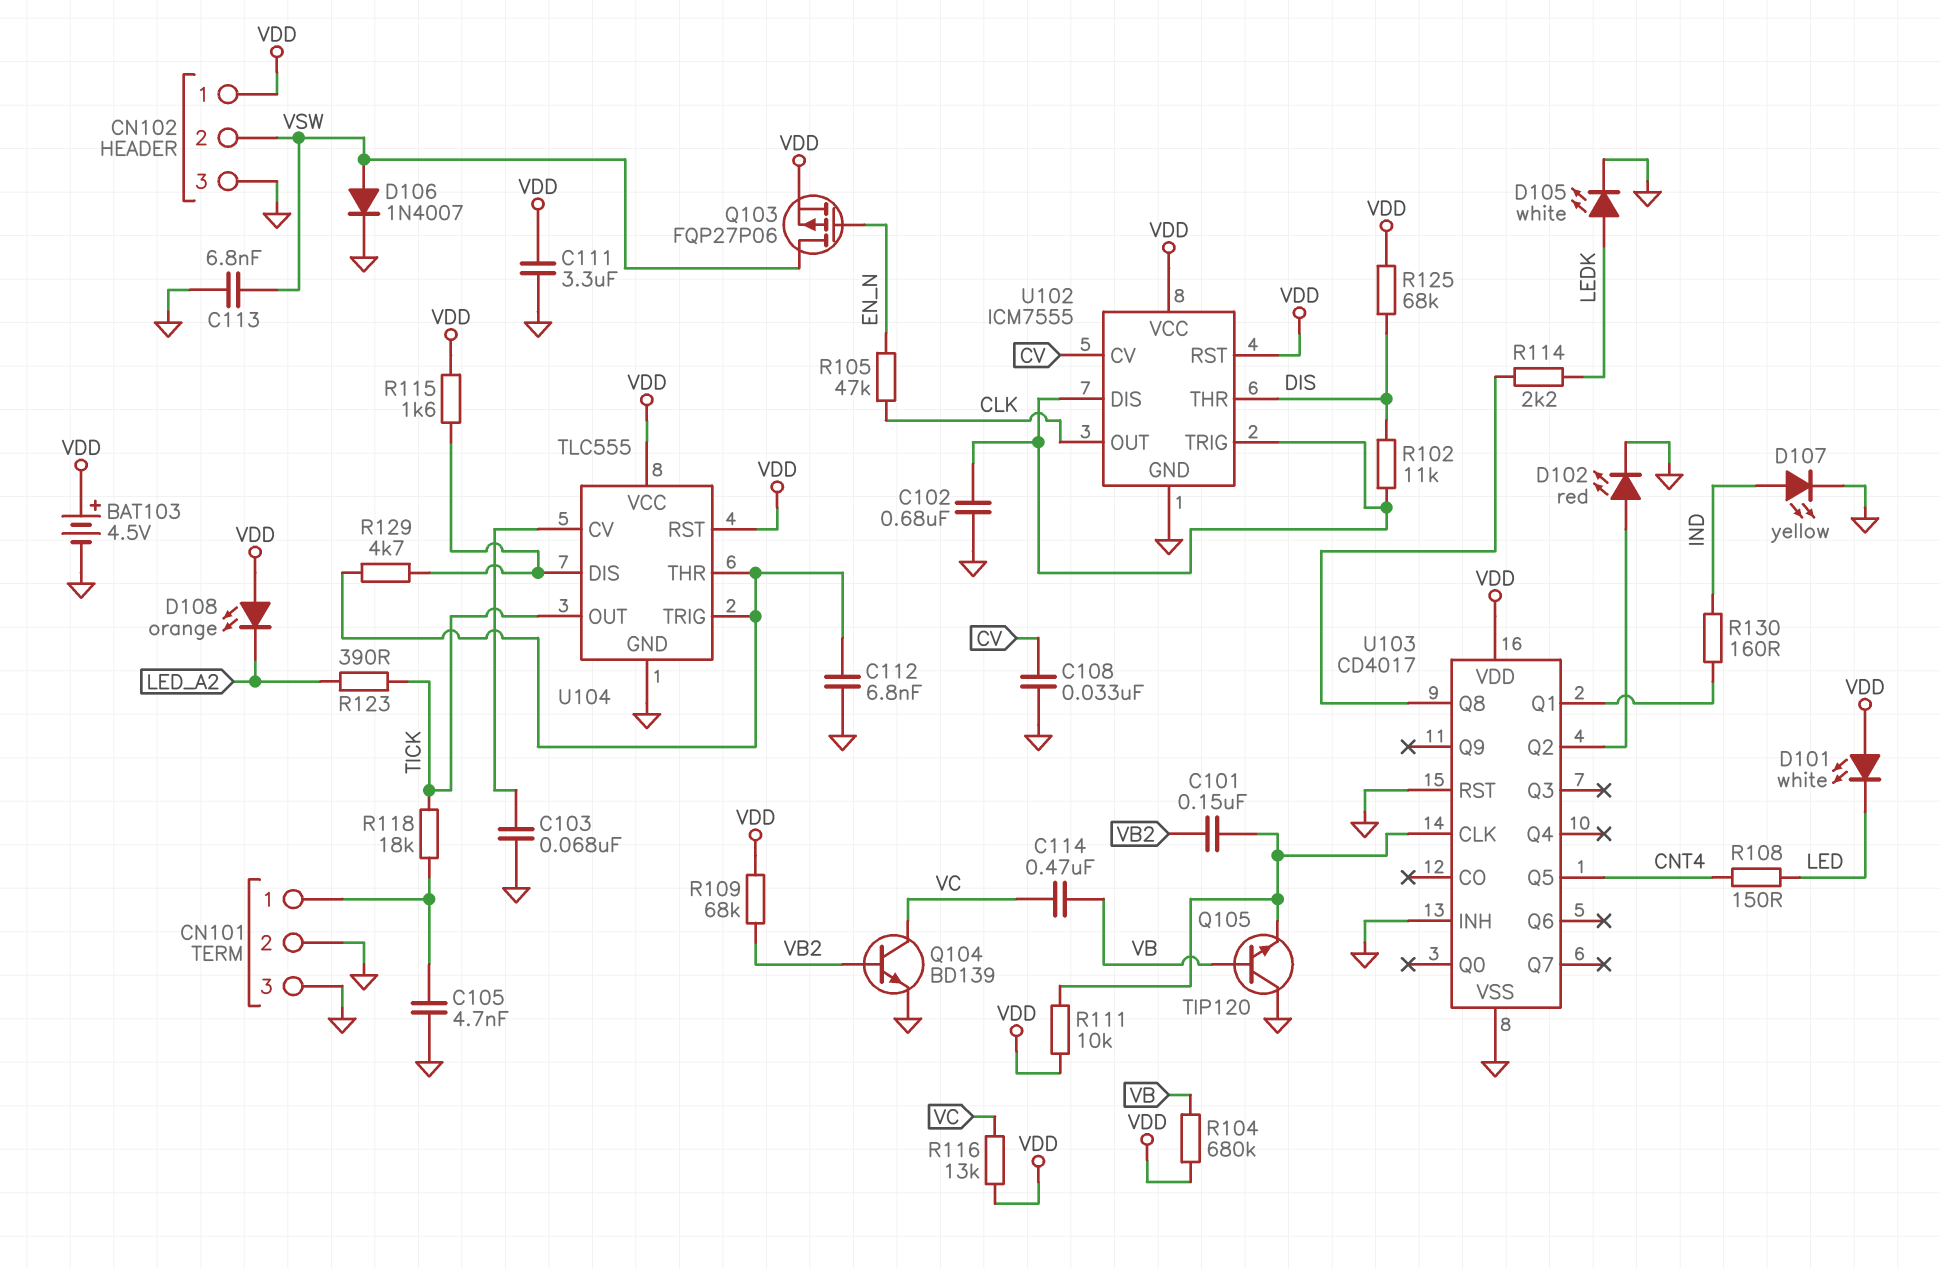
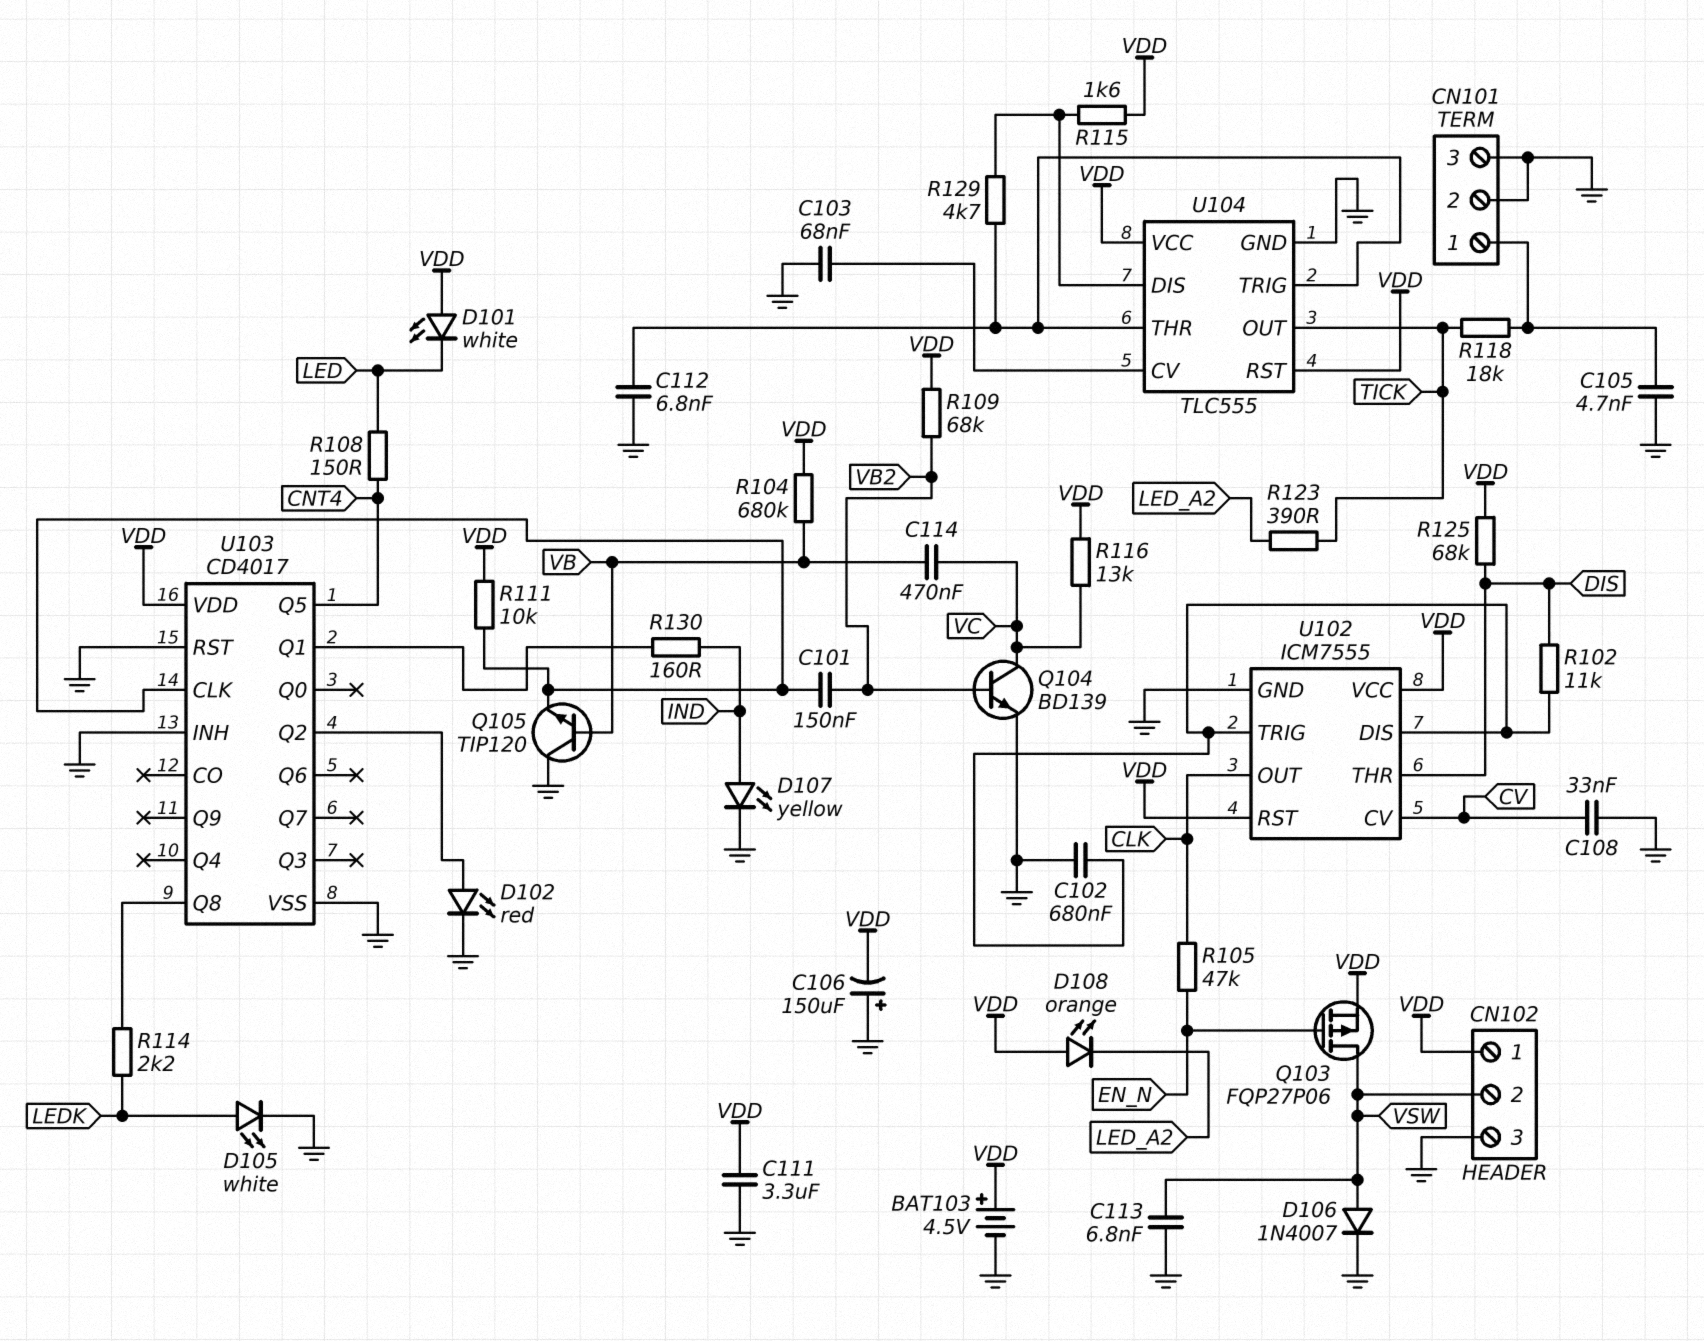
C106: none -> 150uF (plus GND, minus VDD)

